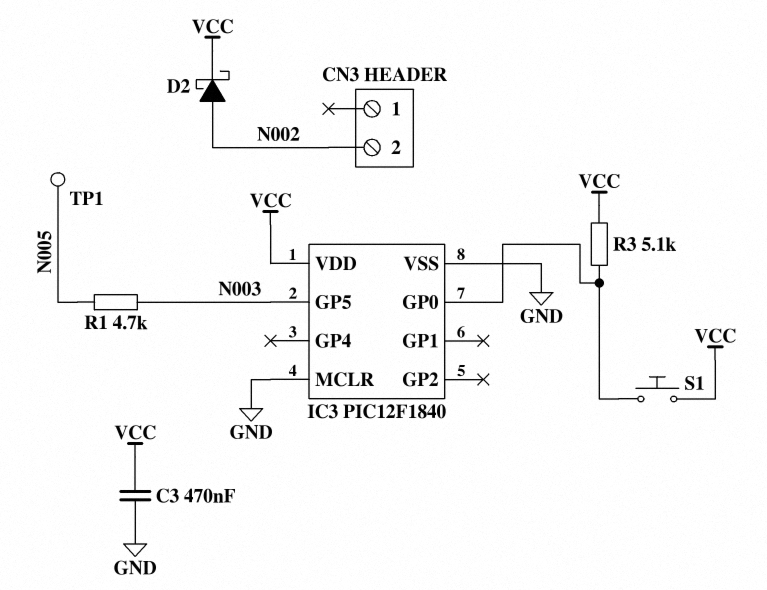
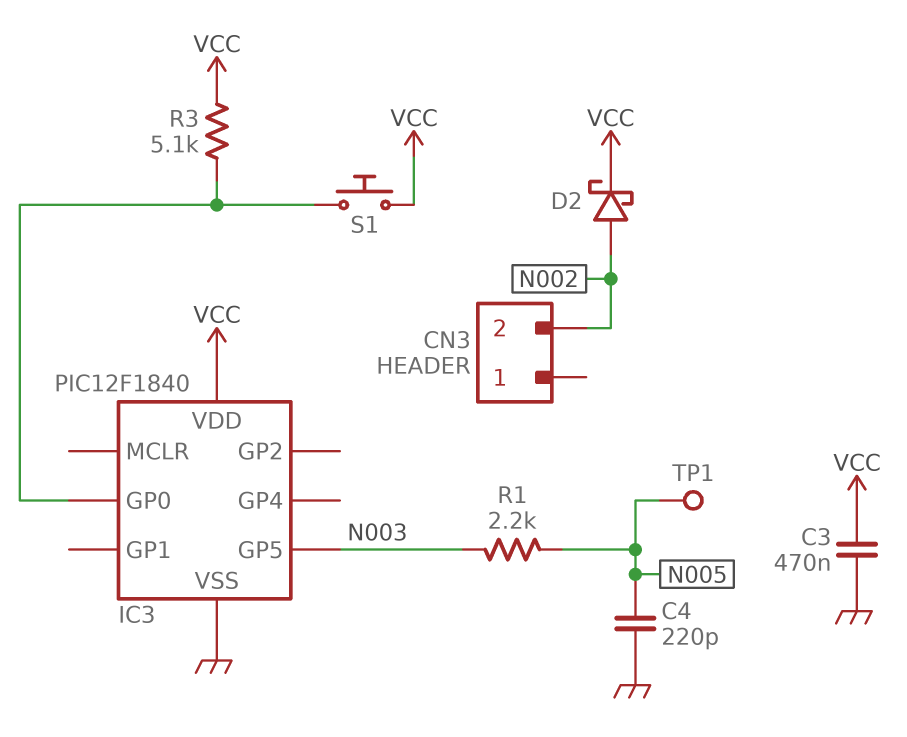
C4: none -> 220pF (GND, N005)
IC3 pin MCLR: GND -> none
R1: 4.7k (N003, N005) -> 2.2k (N003, N005)

